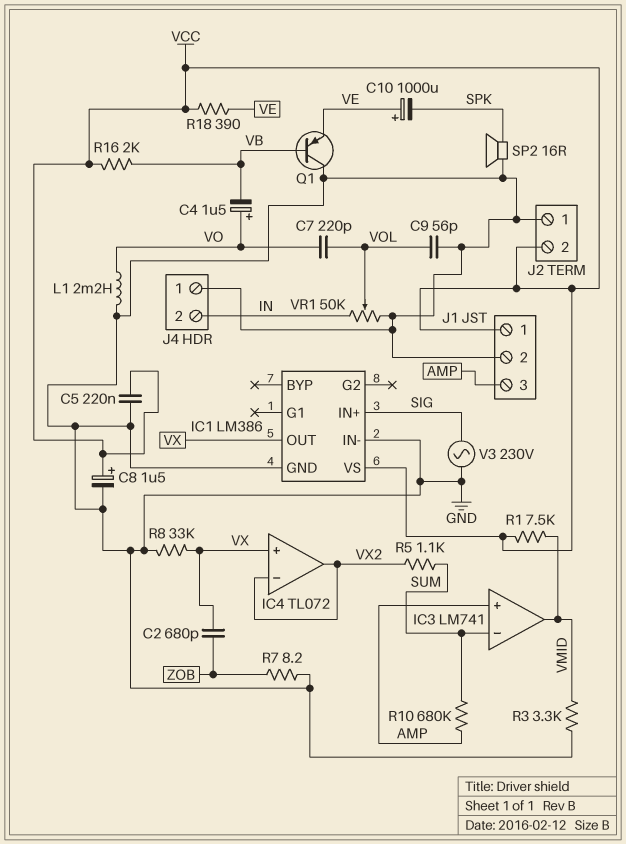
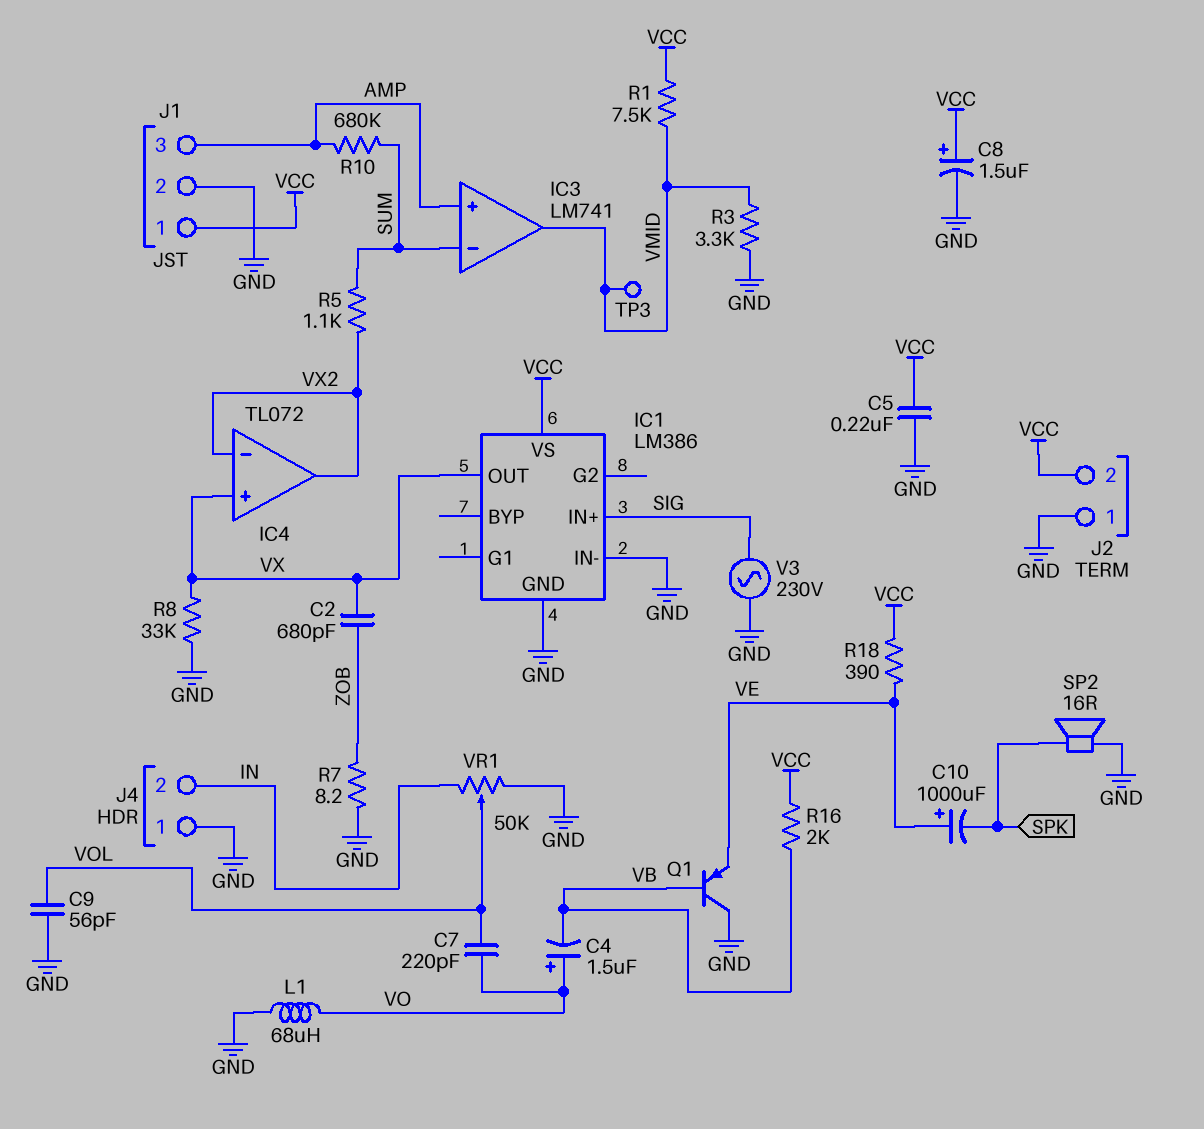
L1: 2.2mH (GND, VO) -> 68uH (GND, VO)
TP3: none -> test point (VMID)

